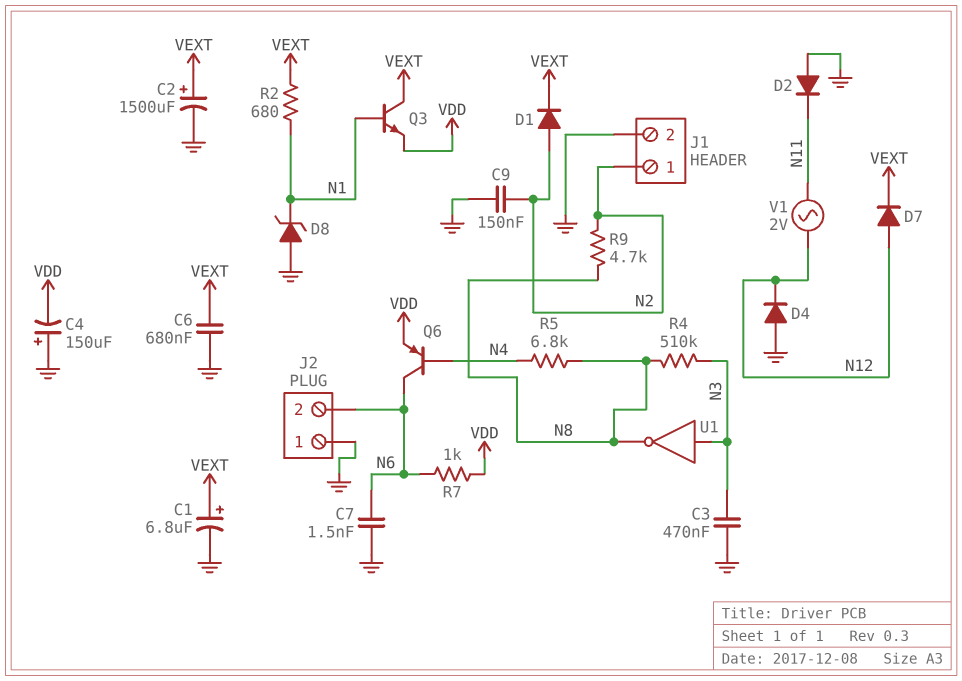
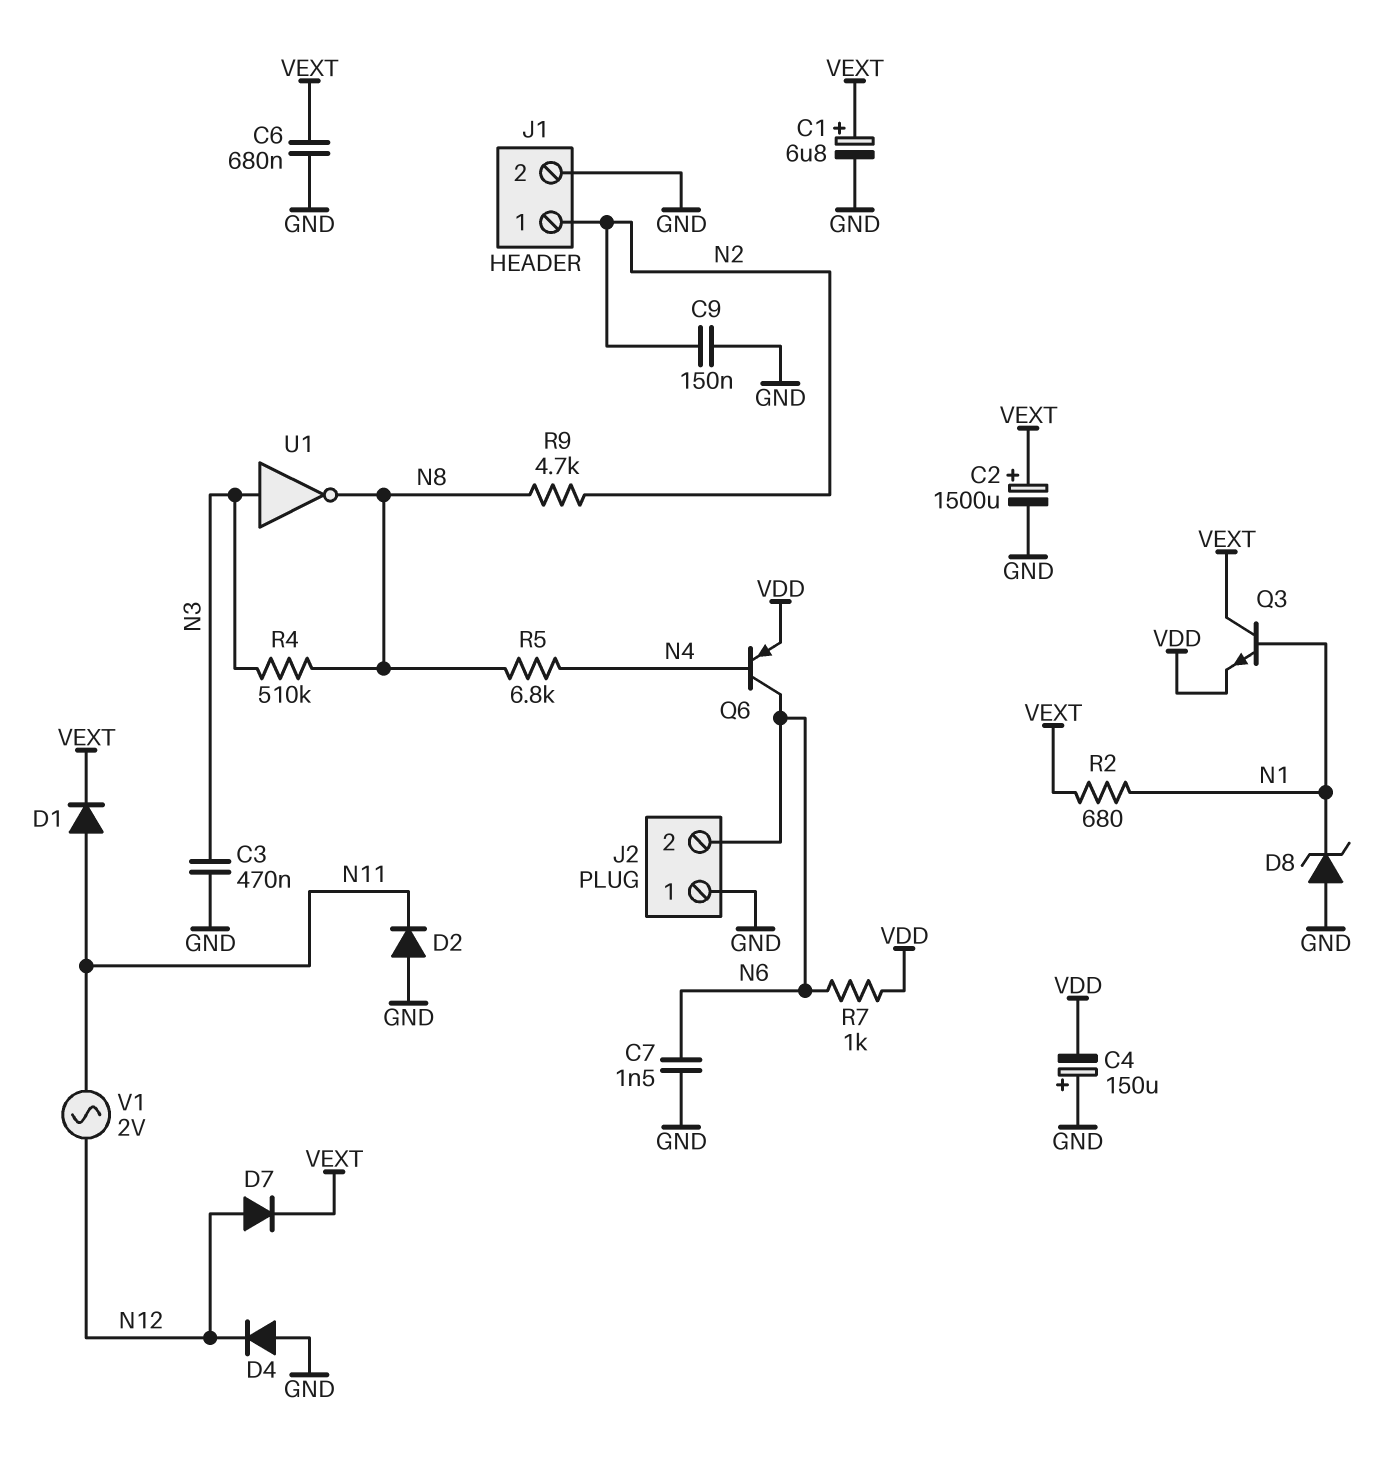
D1: diode (A N2, K VEXT) -> diode (A N11, K VEXT)

